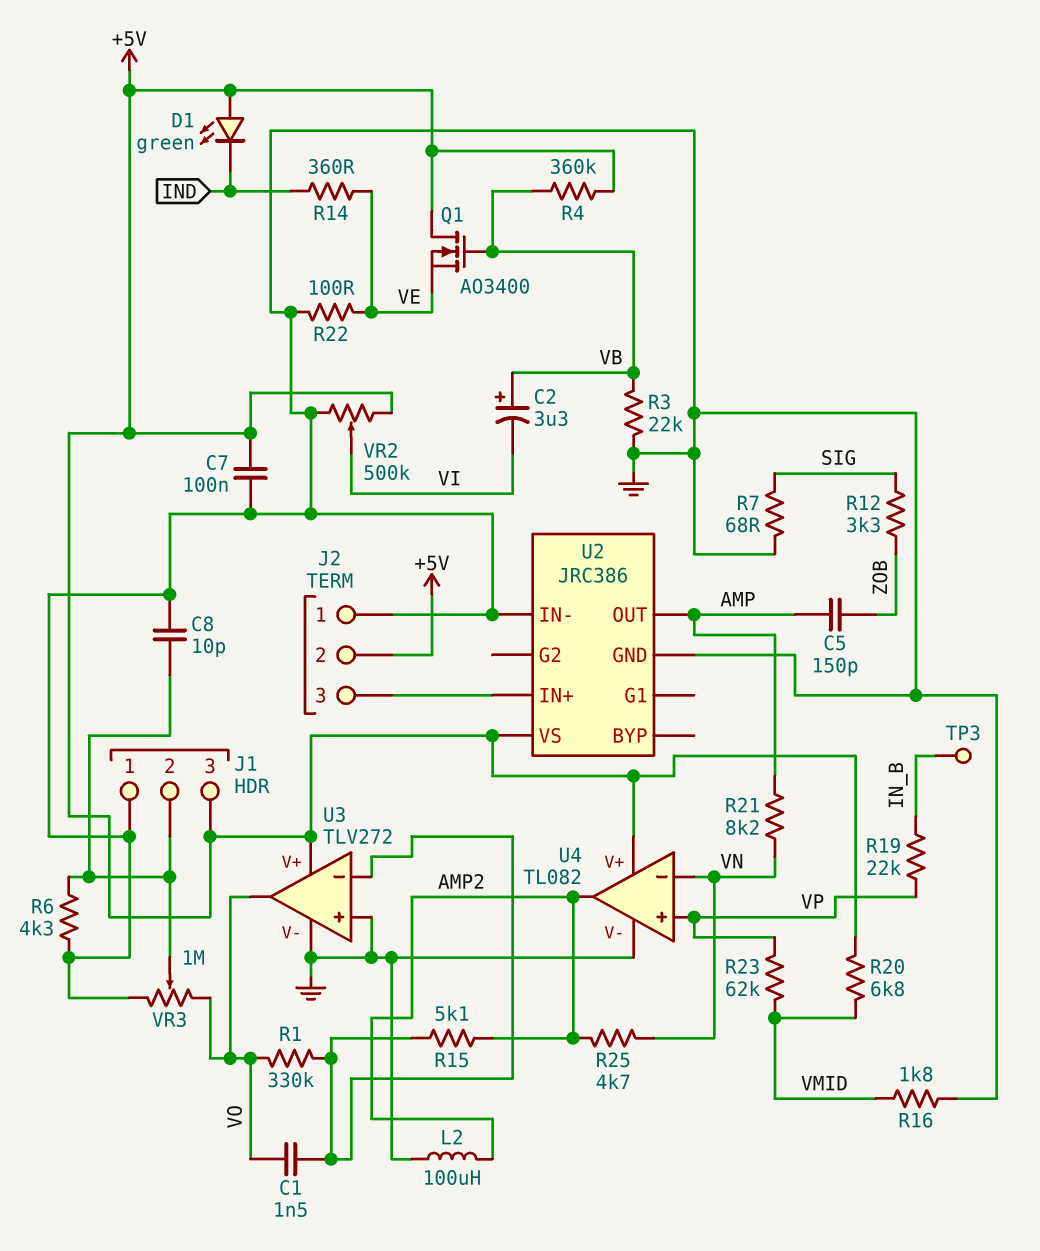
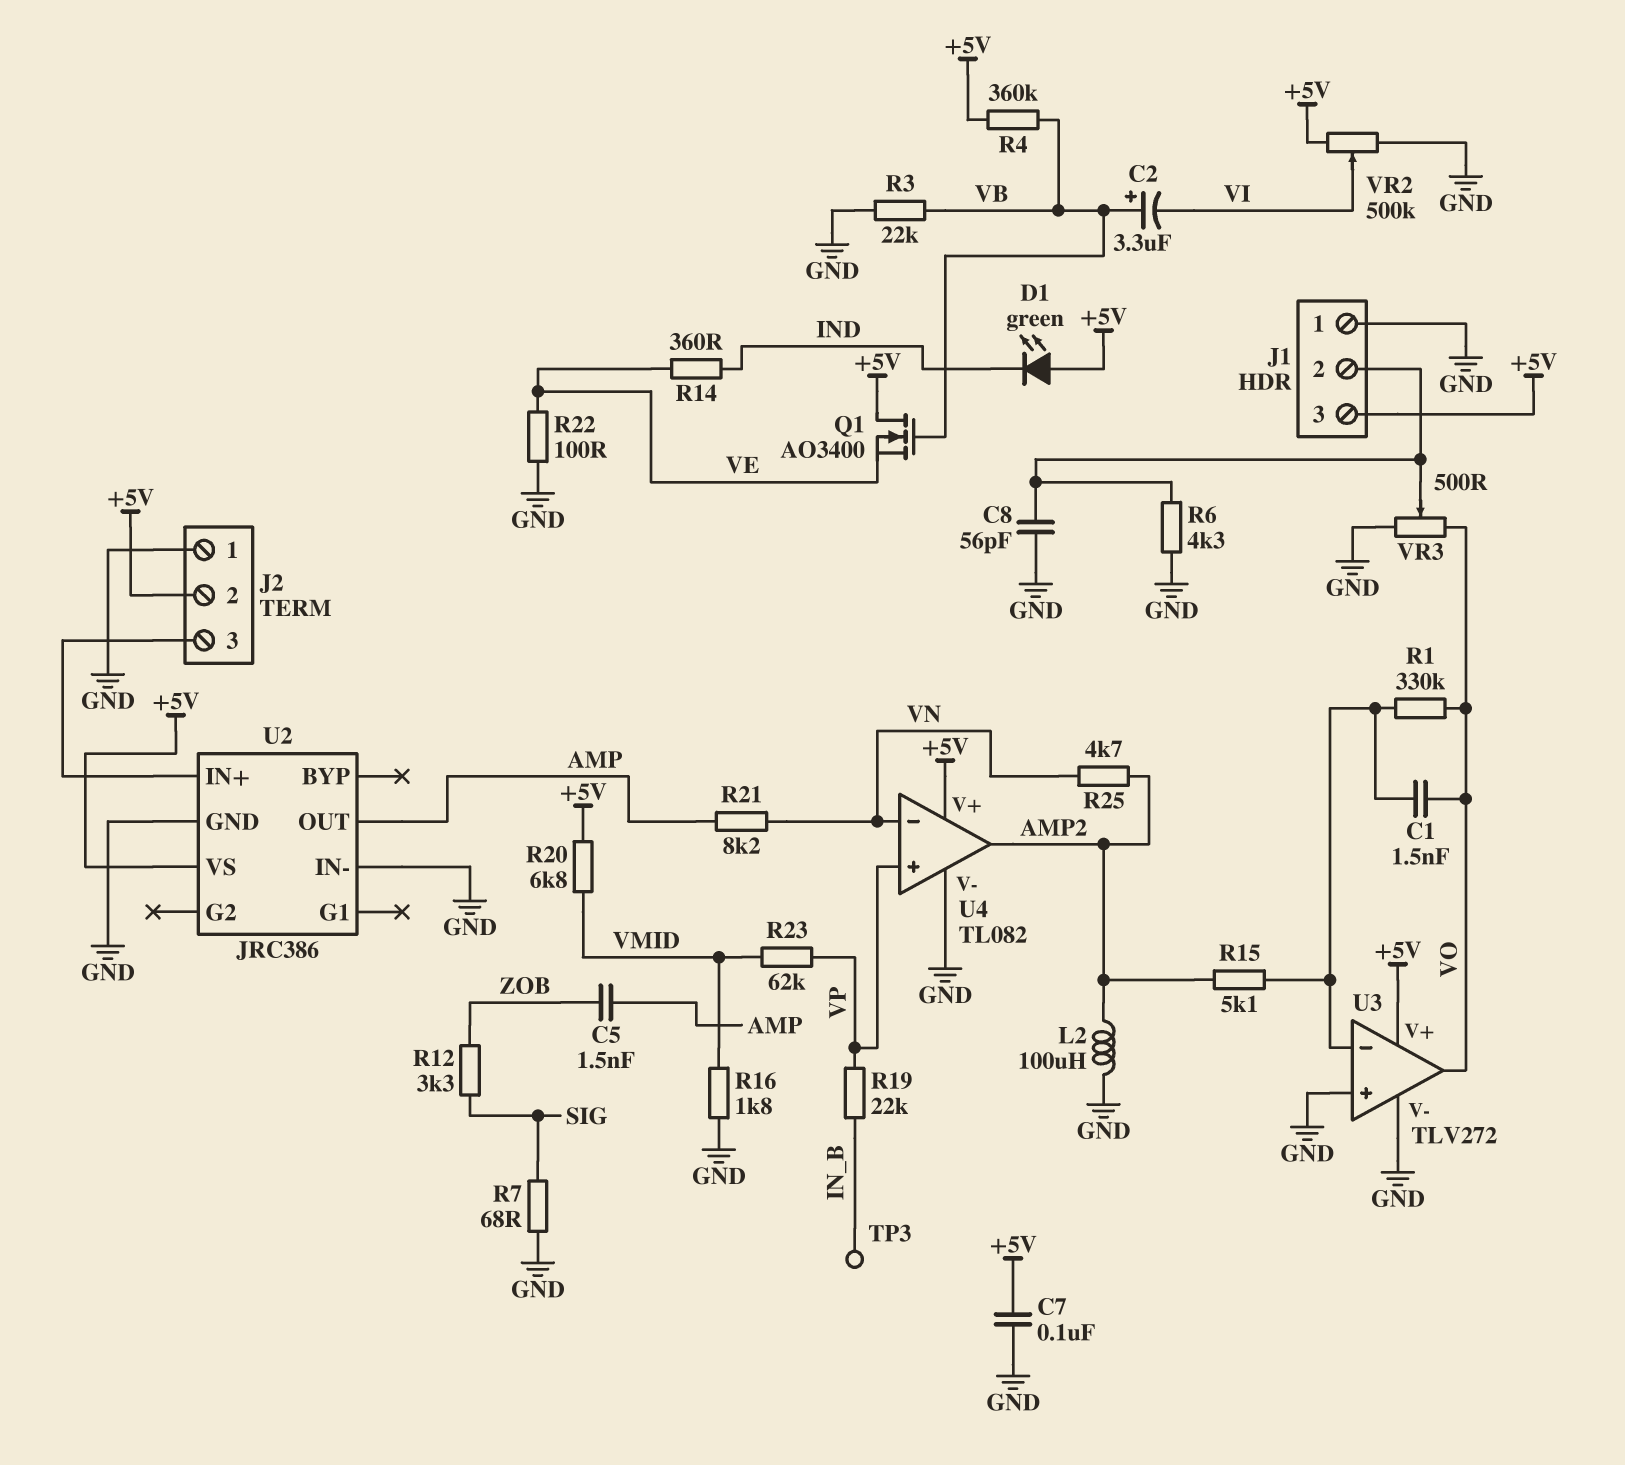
C5: 150pF (AMP, ZOB) -> 1.5nF (AMP, ZOB)
C8: 10pF (GND, J1/2) -> 56pF (GND, J1/2)
VR3: 1M (GND, VO, wiper J1/2) -> 500 (GND, VO, wiper J1/2)

